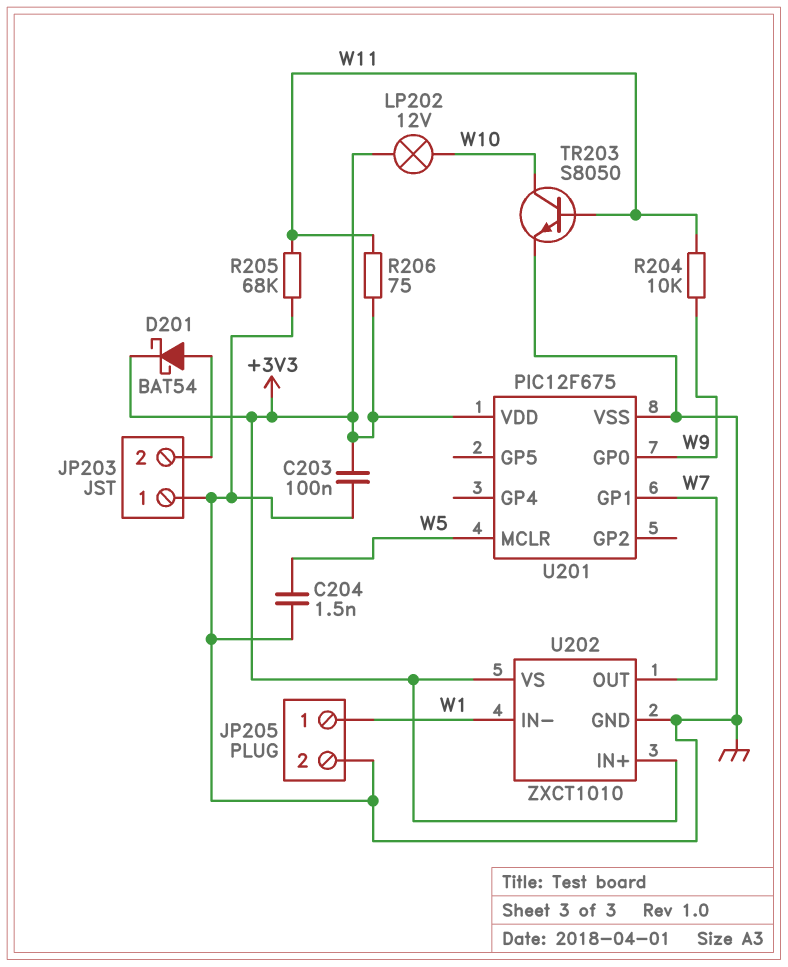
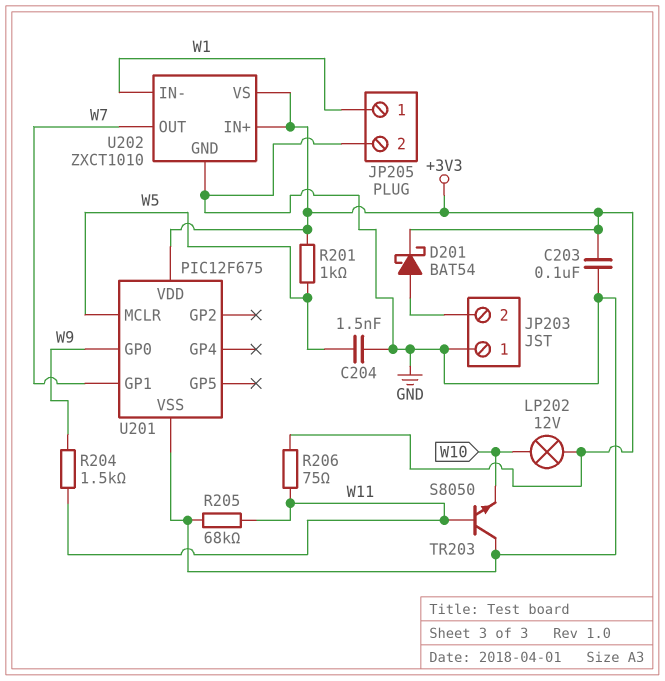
R201: none -> 1k (+3V3, W5)
R204: 10k (W9, W11) -> 1.5k (W9, W11)
TR203: NPN S8050 (B W11, C W10, E GND) -> NPN S8050 (B W11, C GND, E W10)

